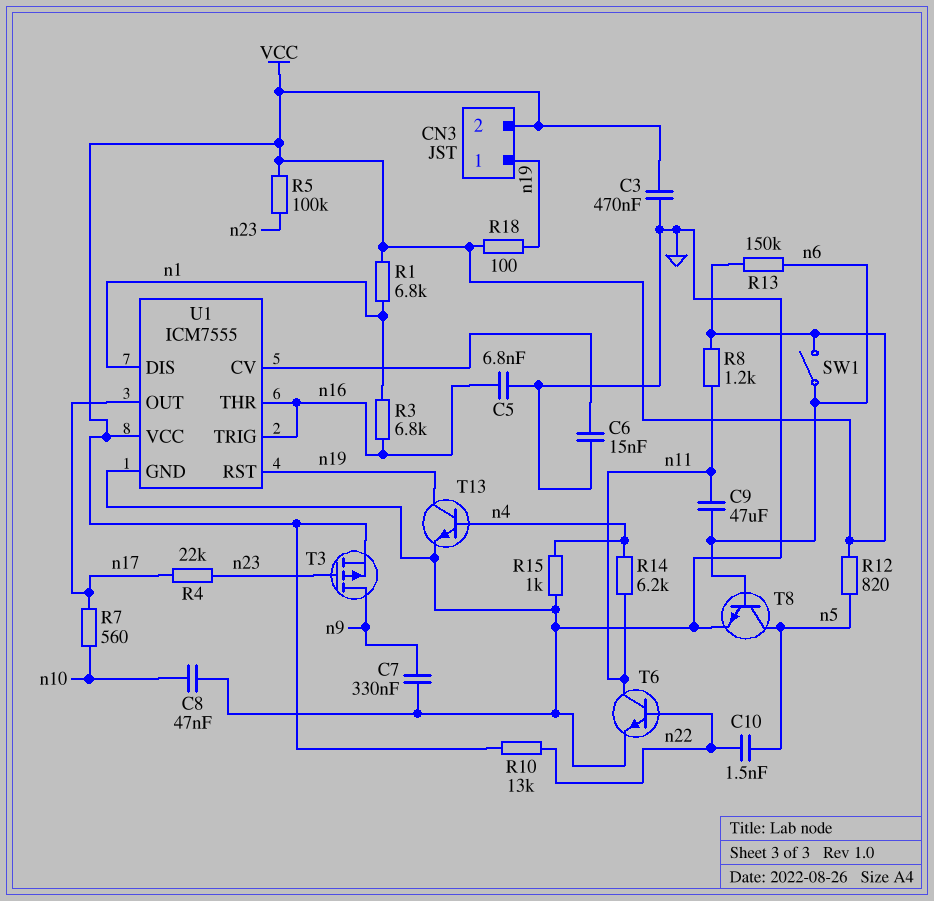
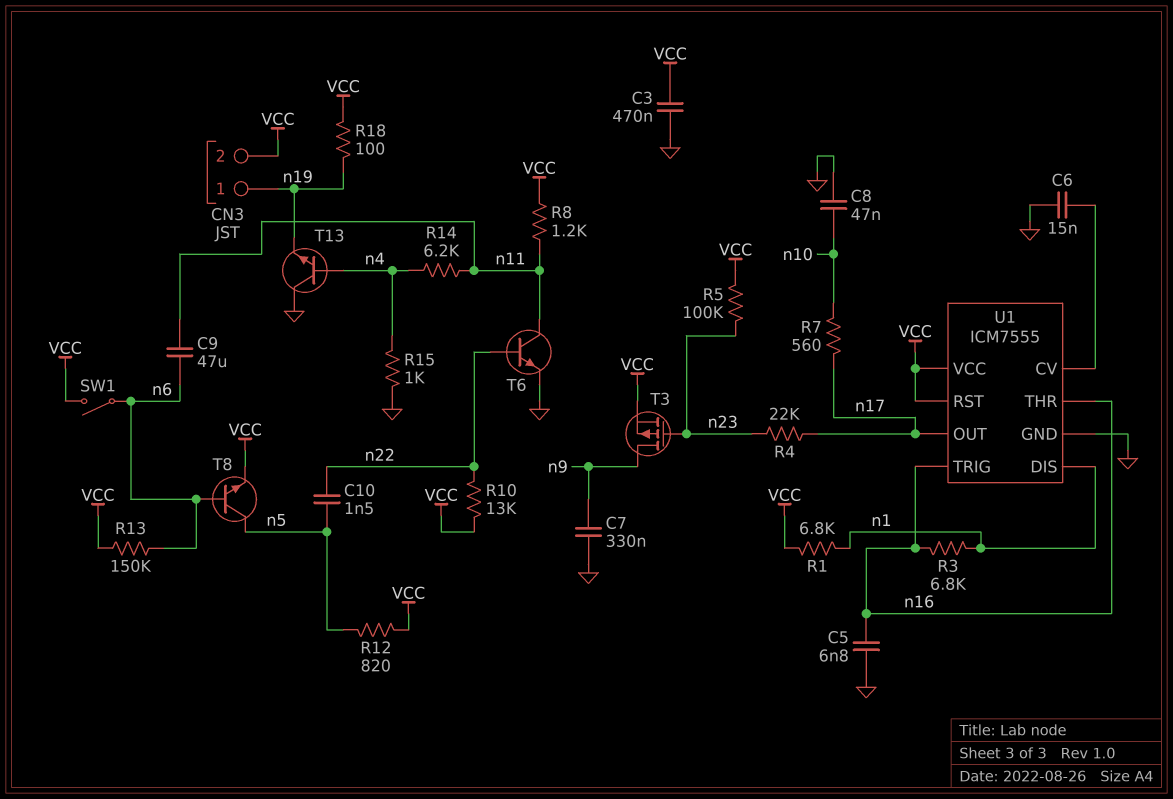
T8: NPN (B n6, C n5, E GND) -> NPN (B n6, C n5, E VCC)
T13: NPN (B n4, C n19, E GND) -> NPN (B n4, C GND, E n19)
U1 pin RST: n19 -> VCC

